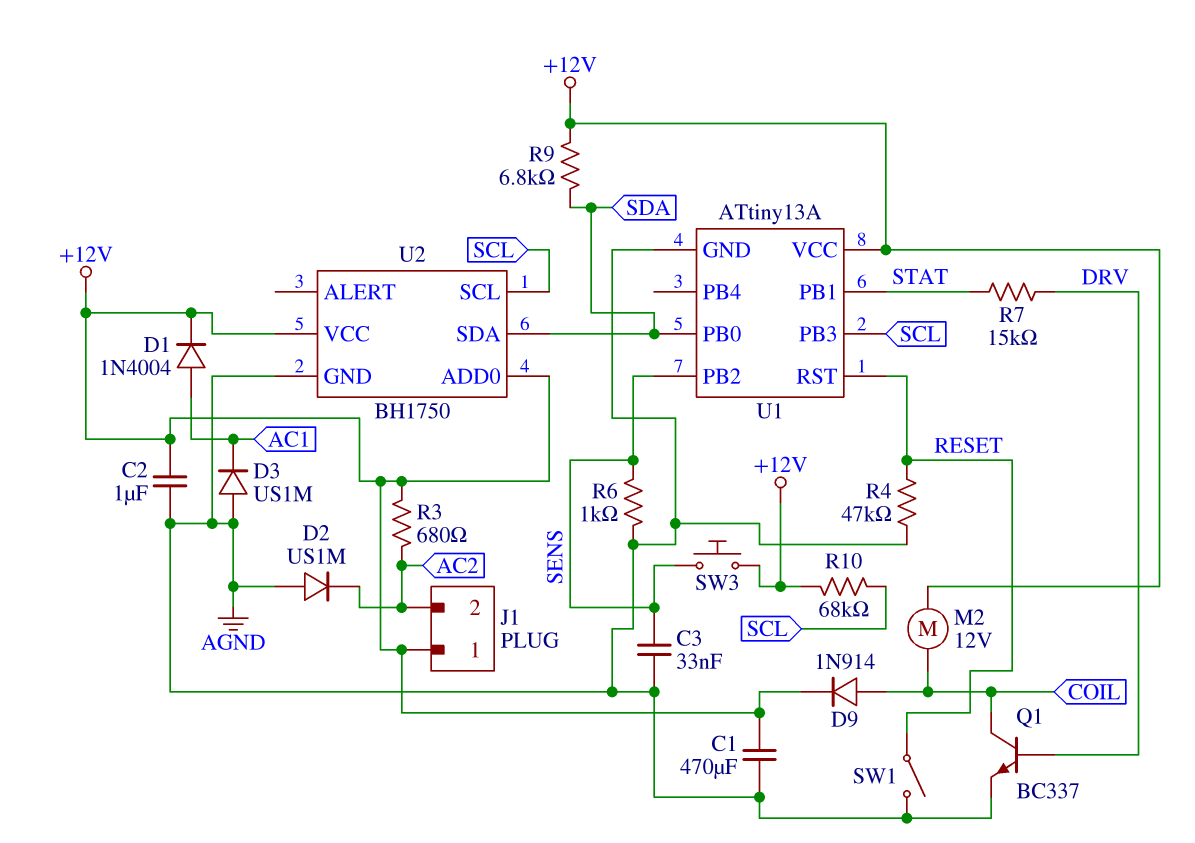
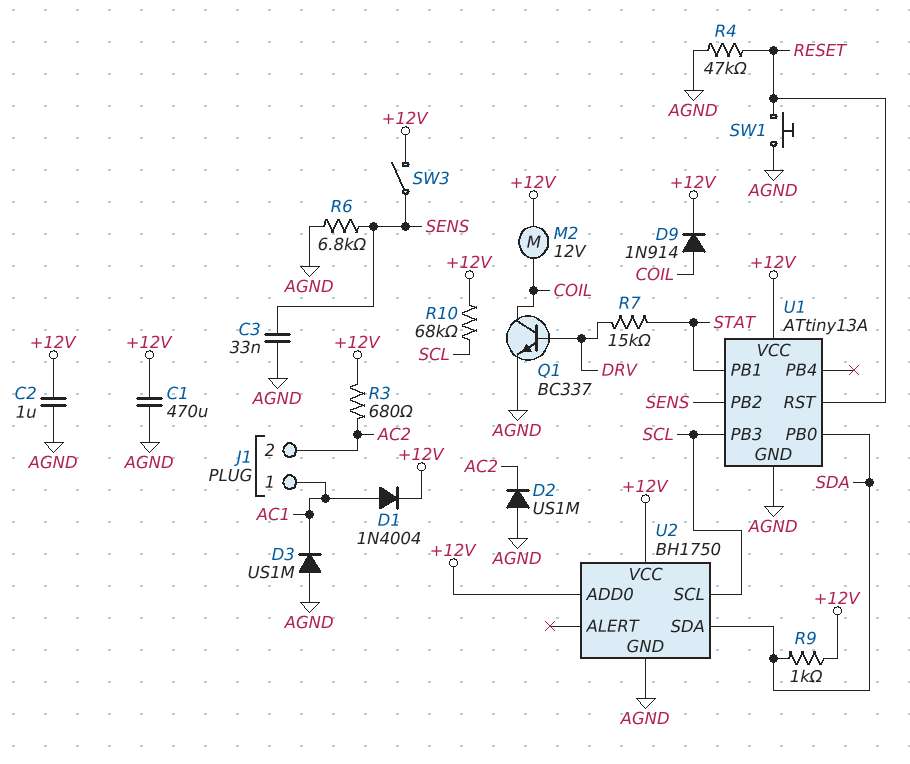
J1 pin 1: +12V -> AC1
R6: 1k (AGND, SENS) -> 6.8k (AGND, SENS)
R9: 6.8k (+12V, SDA) -> 1k (+12V, SDA)
SW1: switch (AGND, RESET) -> button (AGND, RESET)
SW3: button (+12V, SENS) -> switch (+12V, SENS)

